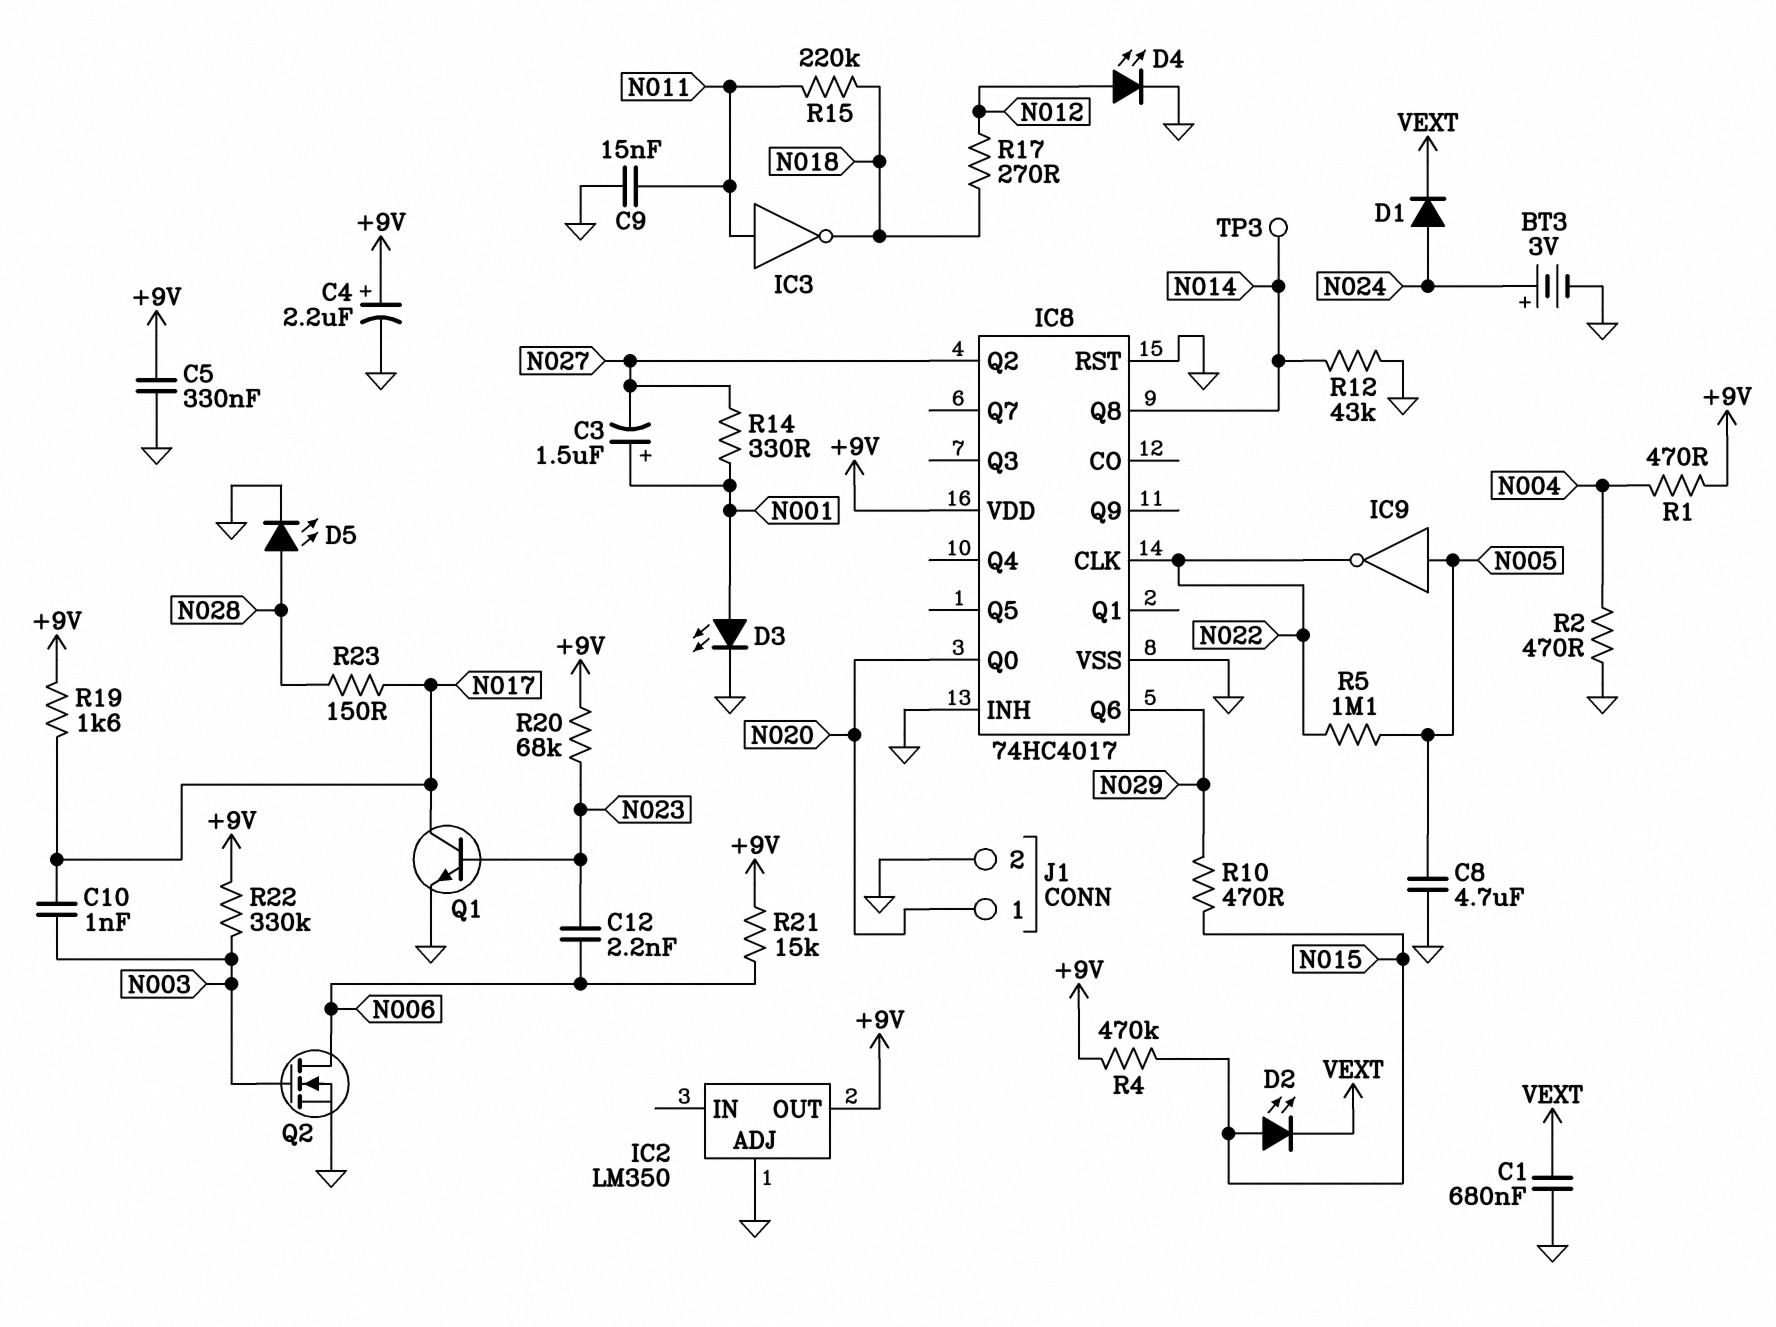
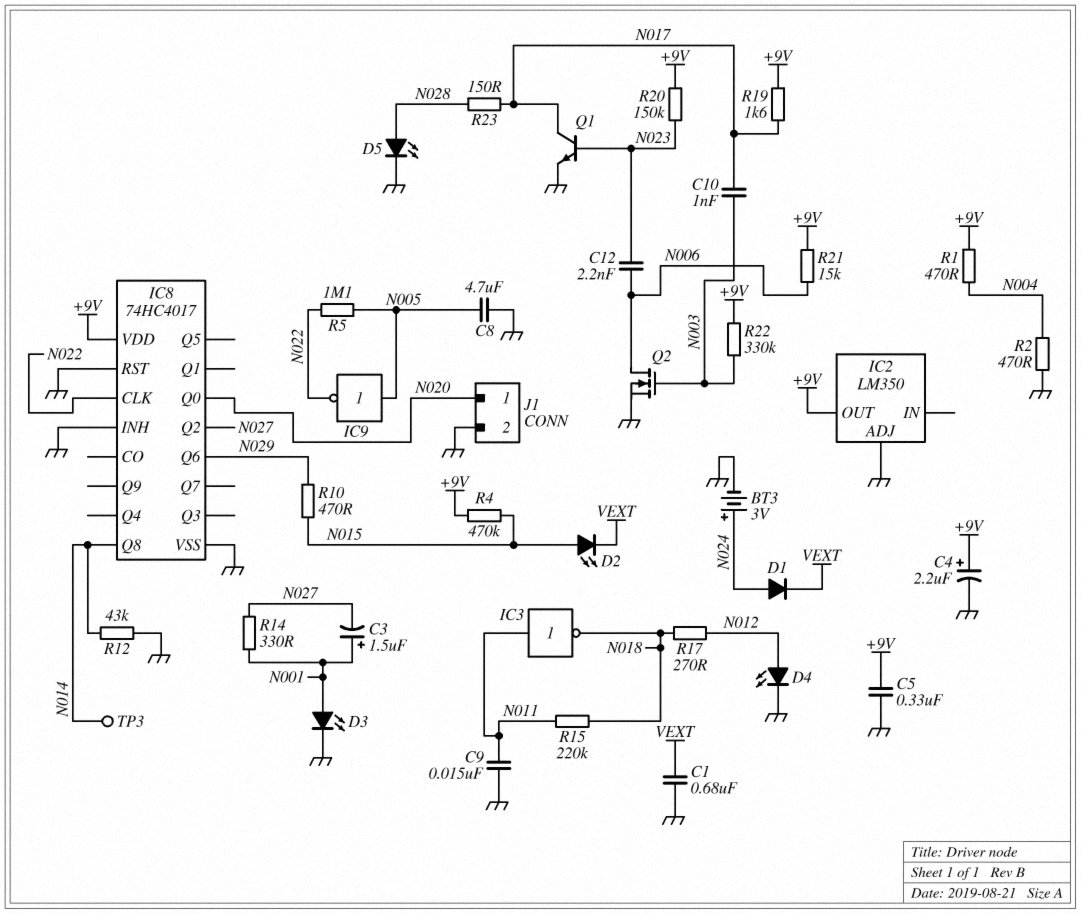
R20: 68k (+9V, N023) -> 150k (+9V, N023)

